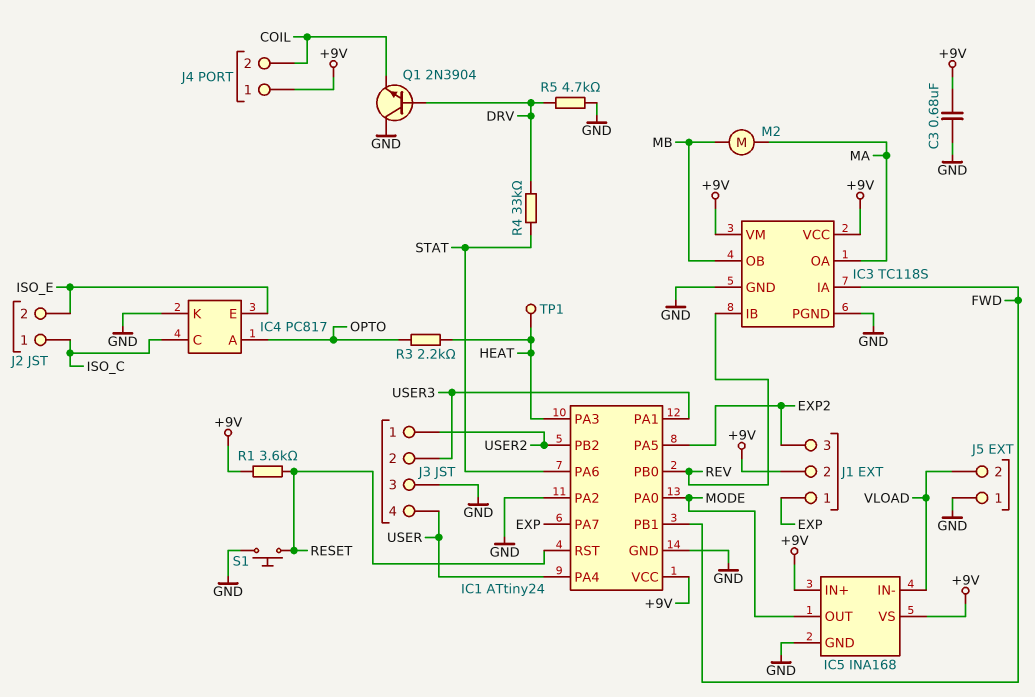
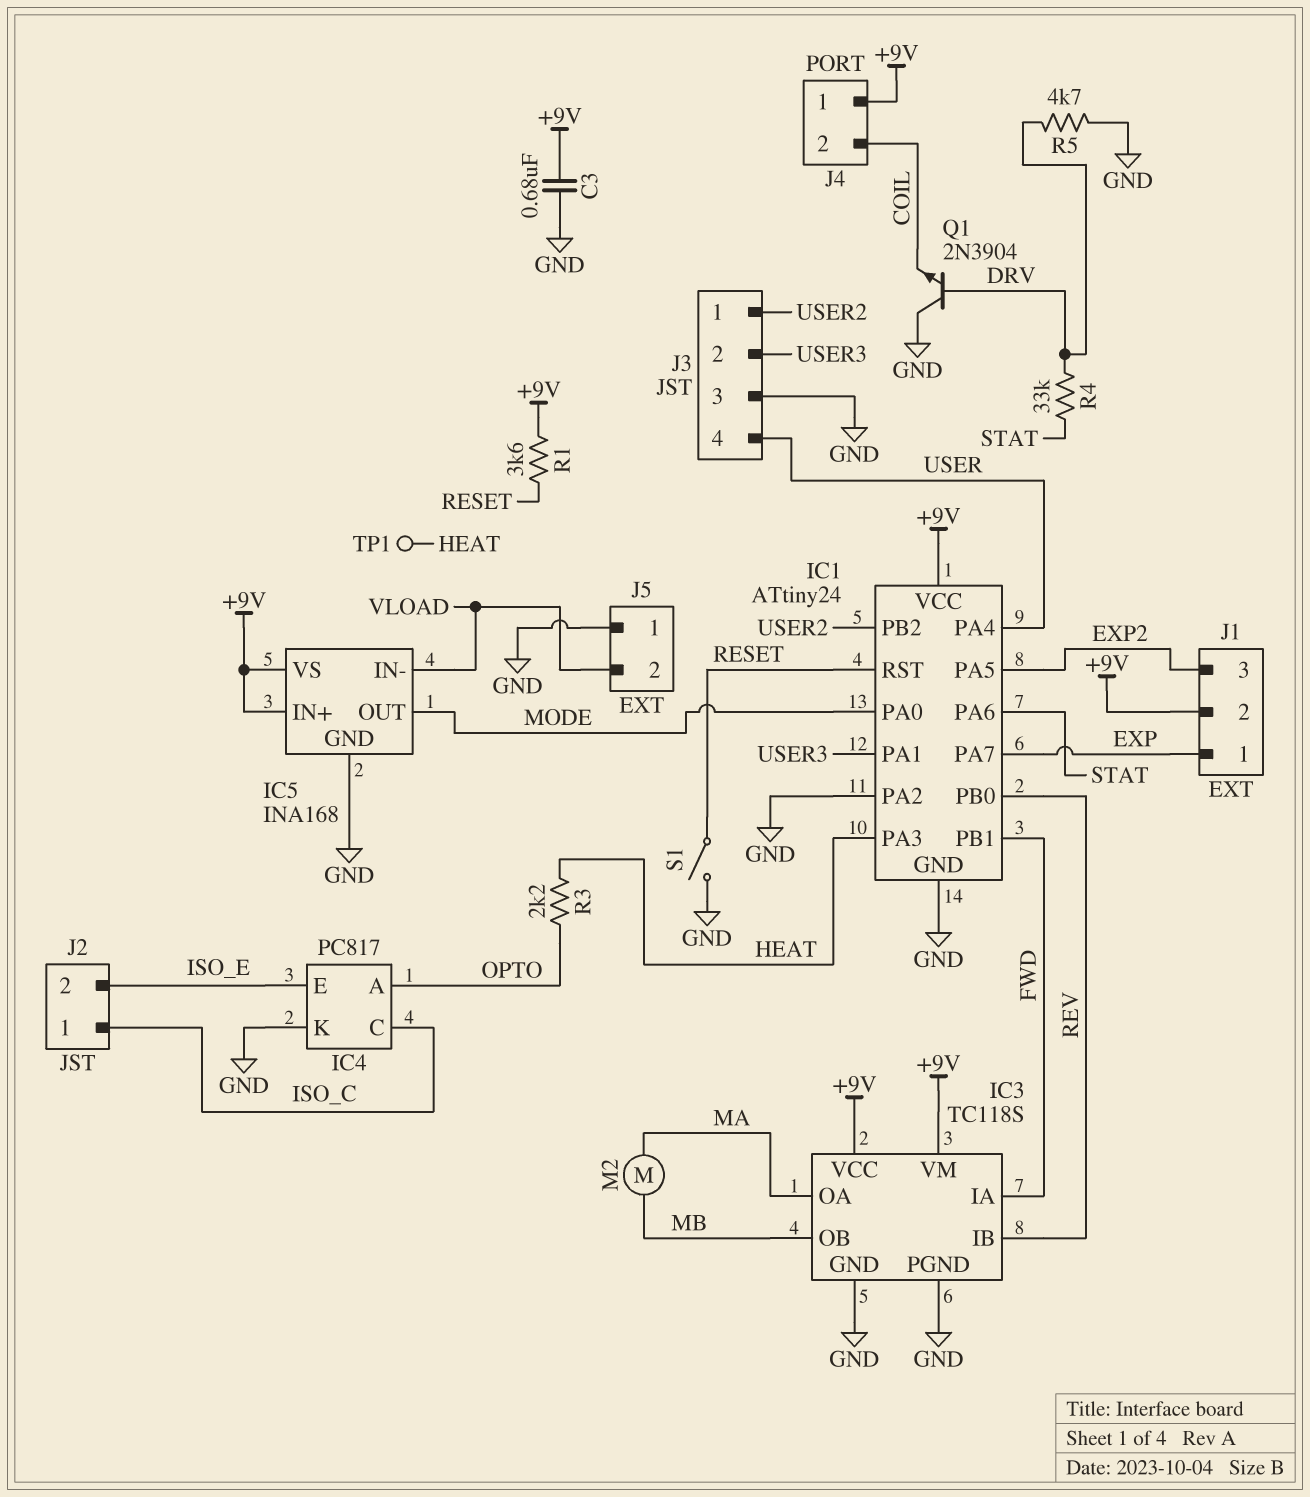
S1: button (GND, RESET) -> switch (GND, RESET)

